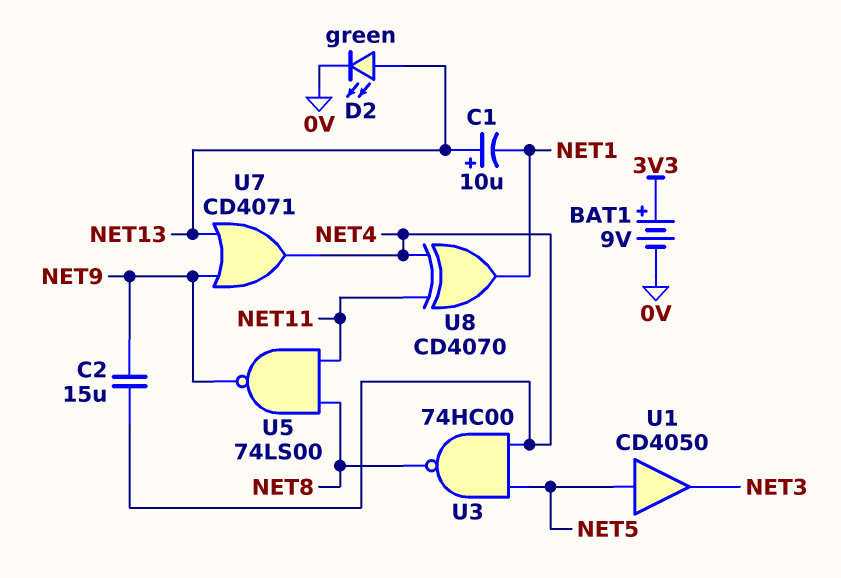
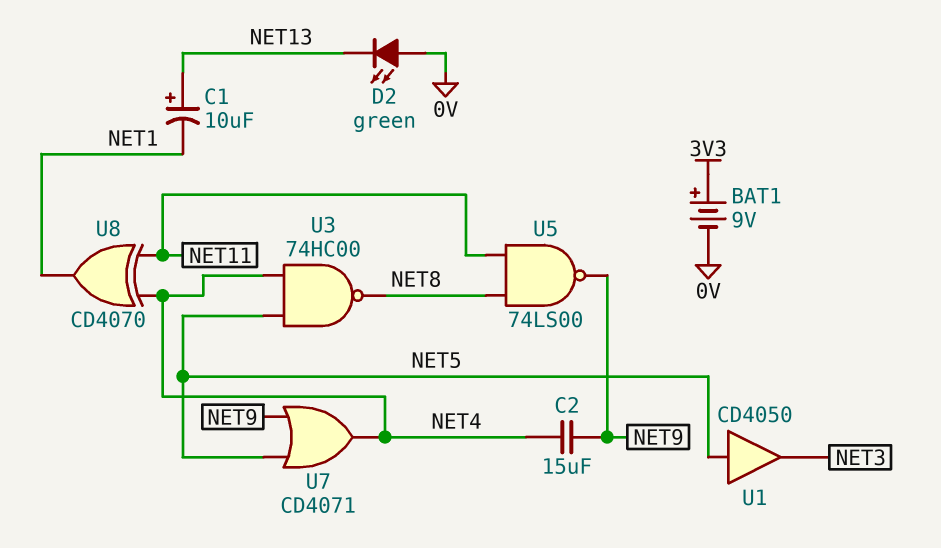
D2: LED green (A NET13, K 0V) -> LED green (A 0V, K NET13)
U7: OR CD4071 (in NET9, in NET13, out NET4) -> OR CD4071 (in NET5, in NET9, out NET4)

